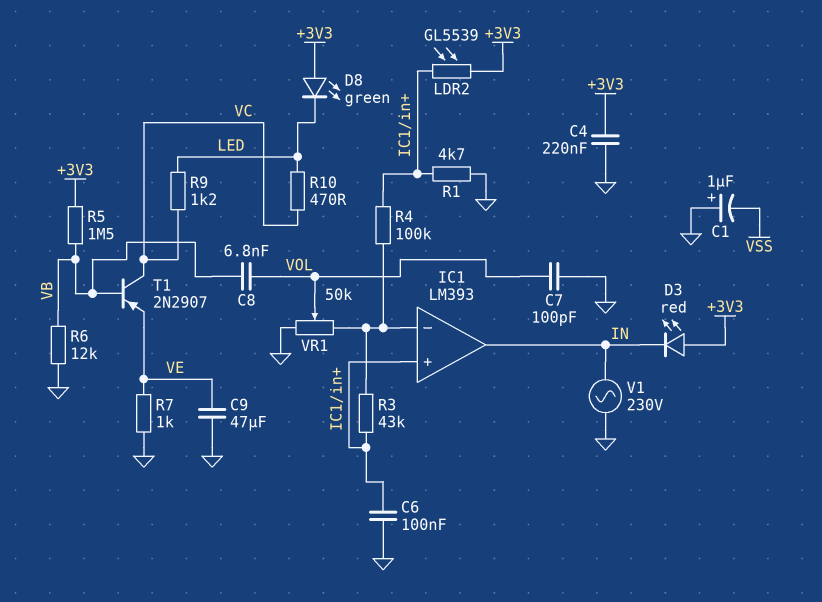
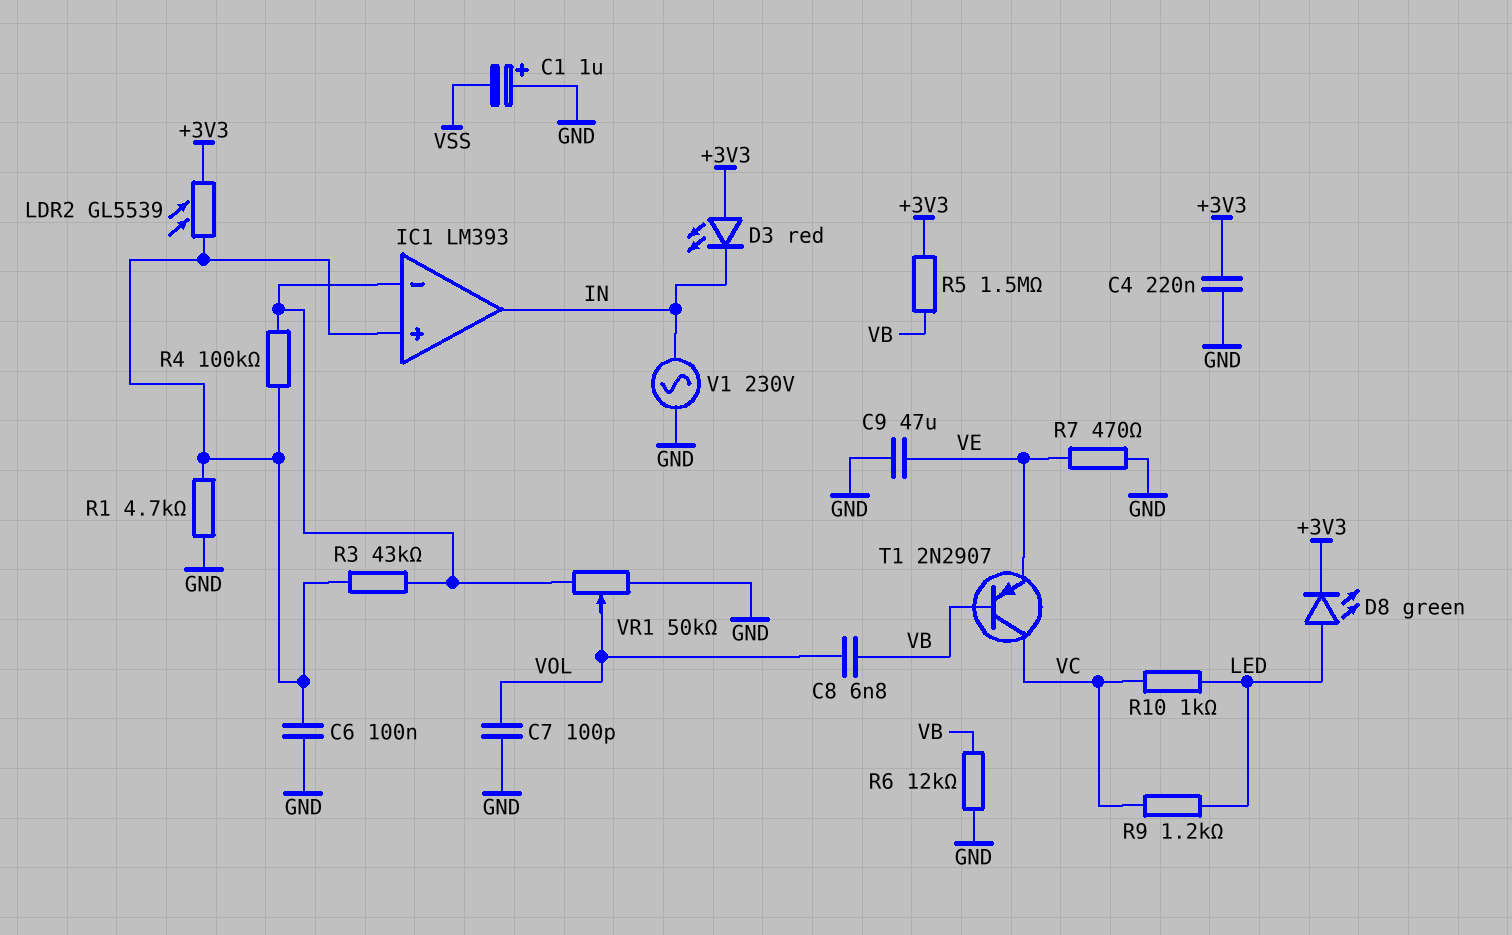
D8: LED green (A +3V3, K LED) -> LED green (A LED, K +3V3)
R7: 1k (GND, VE) -> 470 (GND, VE)
R10: 470 (LED, VC) -> 1k (LED, VC)

